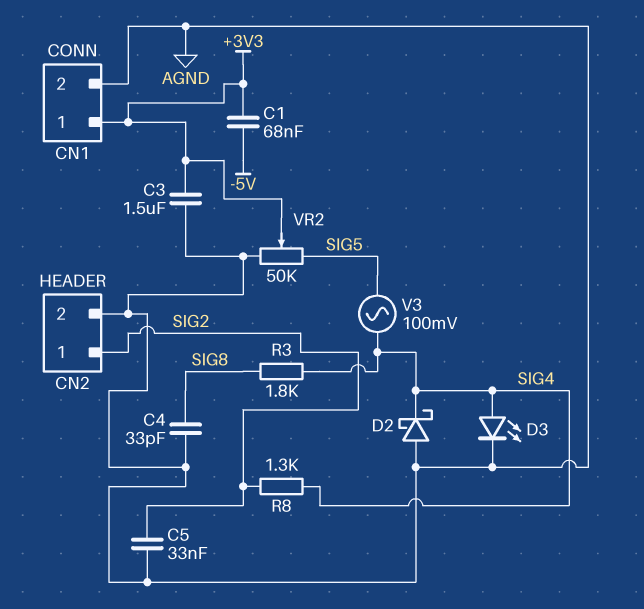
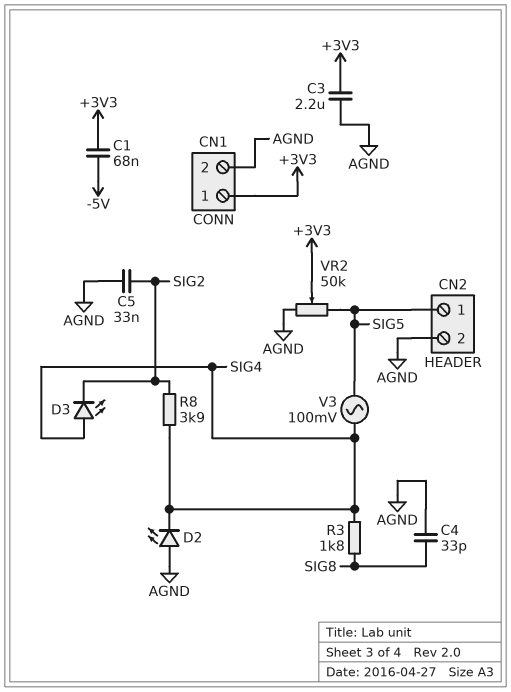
C3: 1.5uF (+3V3, AGND) -> 2.2uF (+3V3, AGND)
CN2 pin 1: SIG2 -> SIG5
D2: schottky (A AGND, K SIG4) -> LED (A AGND, K SIG4)
D3: LED (A SIG4, K AGND) -> LED (A SIG4, K SIG2)
R8: 1.3k (SIG2, SIG4) -> 3.9k (SIG2, SIG4)

